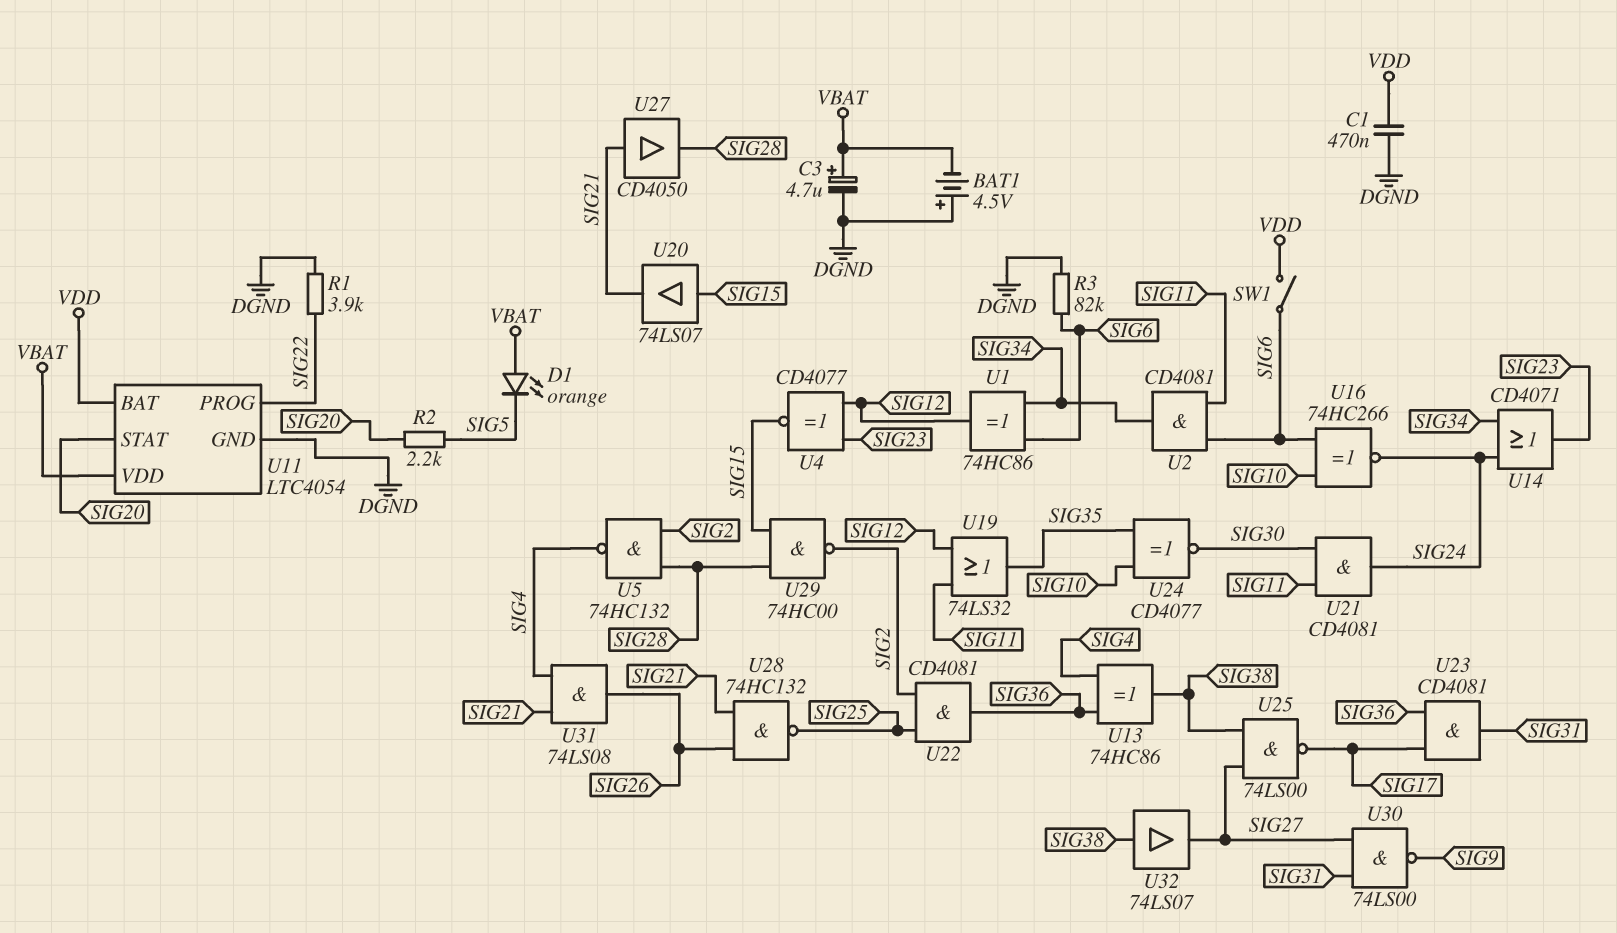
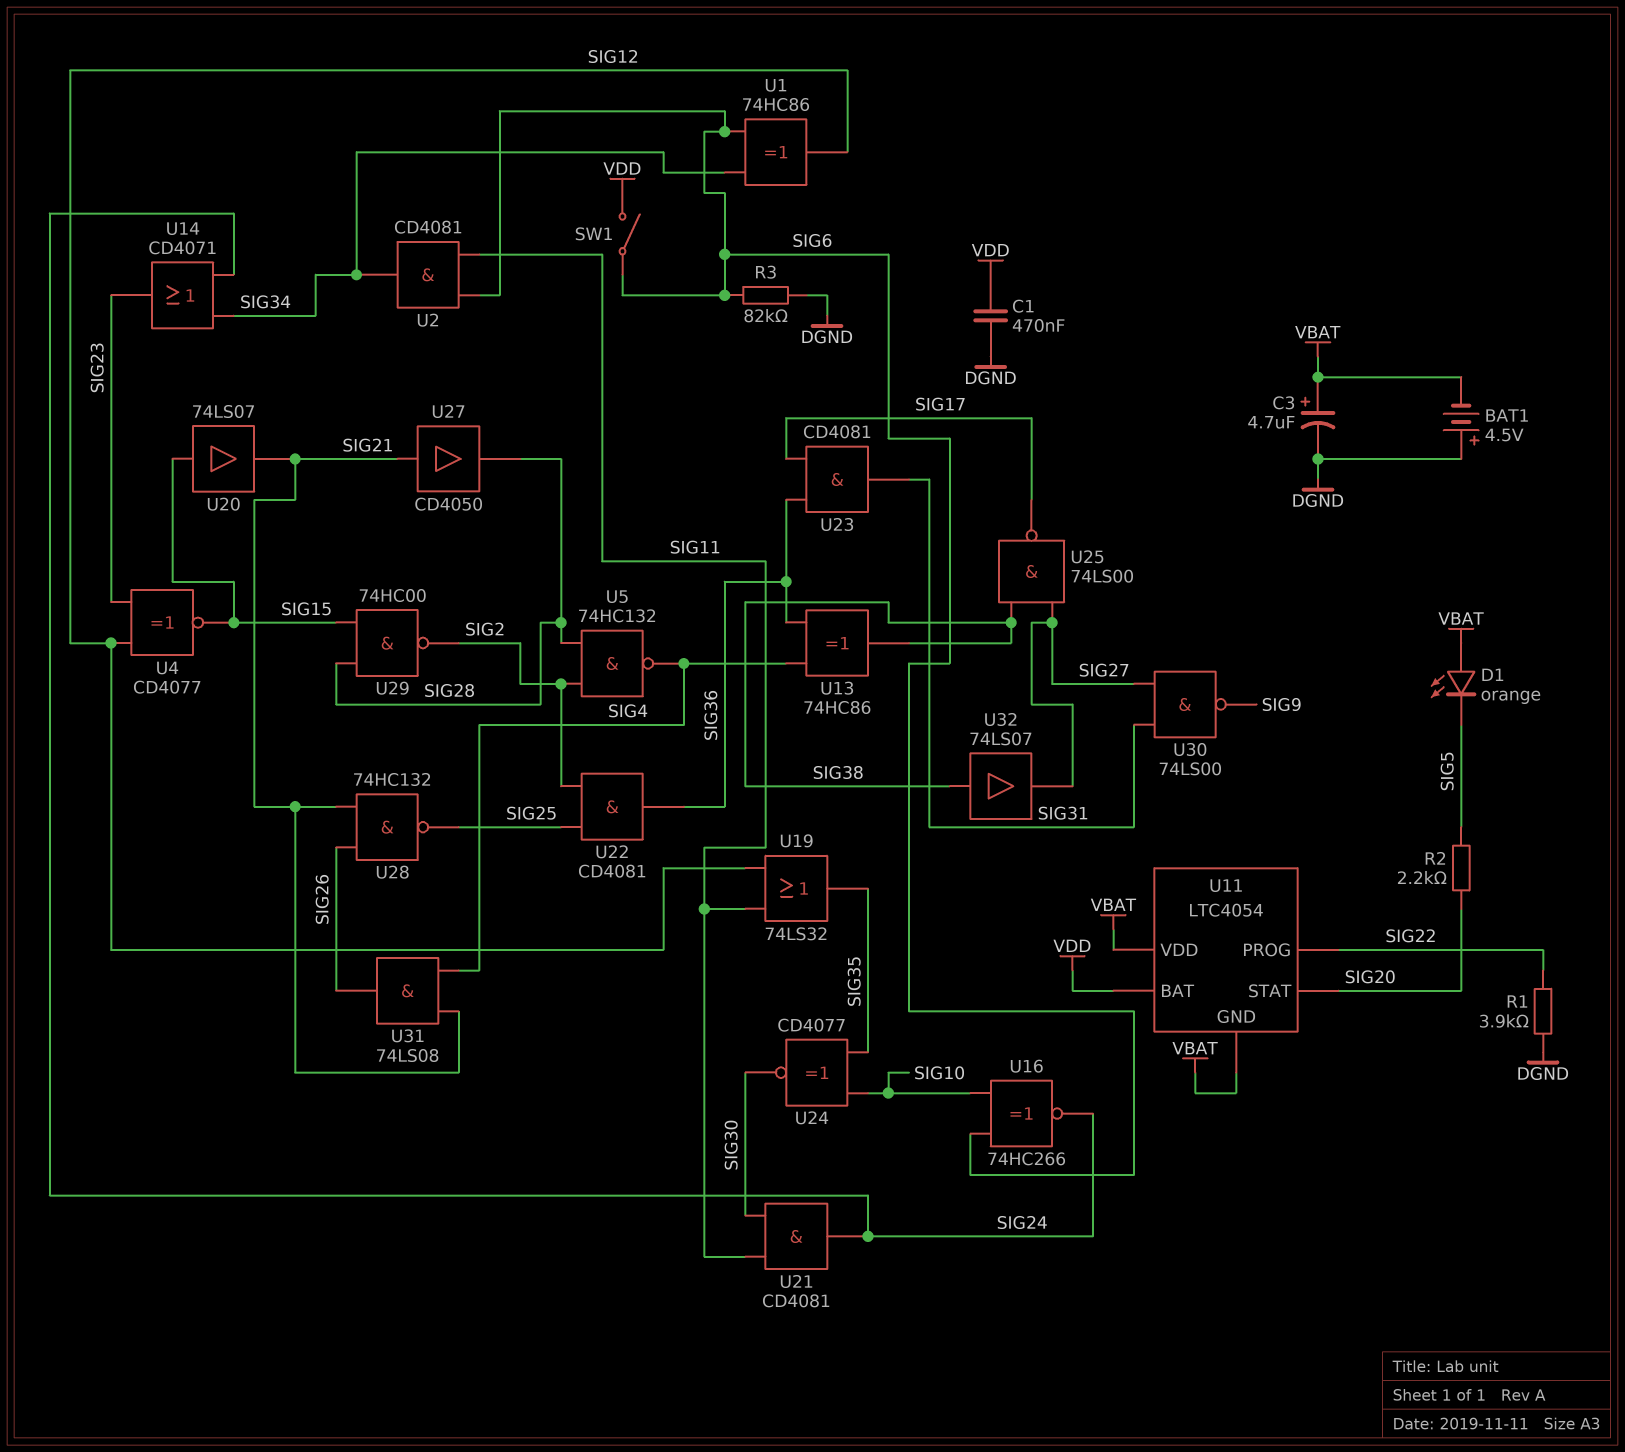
U11 pin GND: DGND -> VBAT

